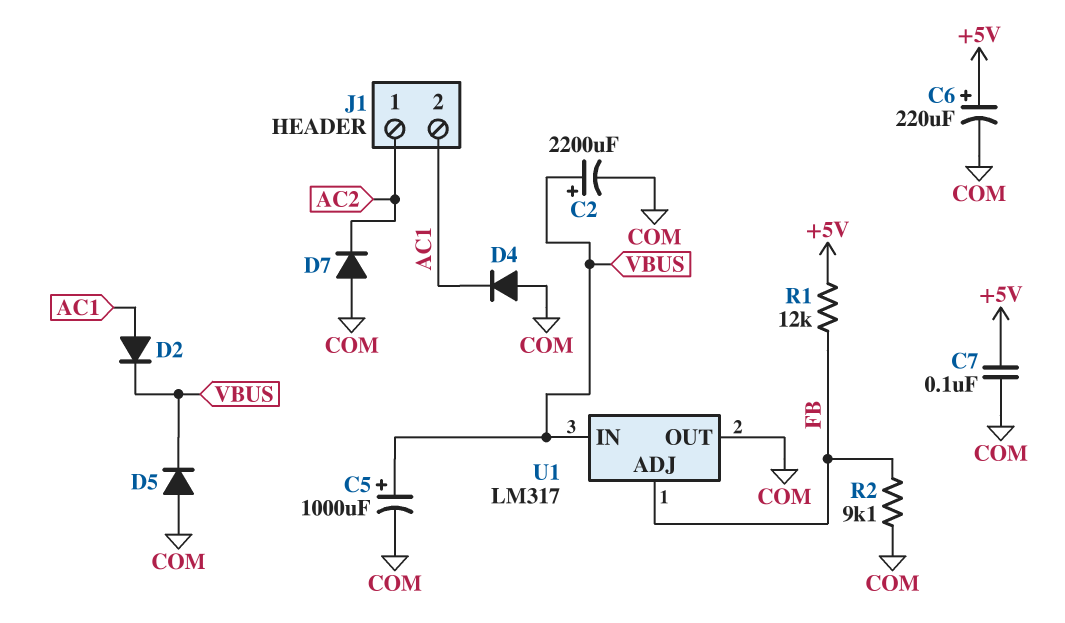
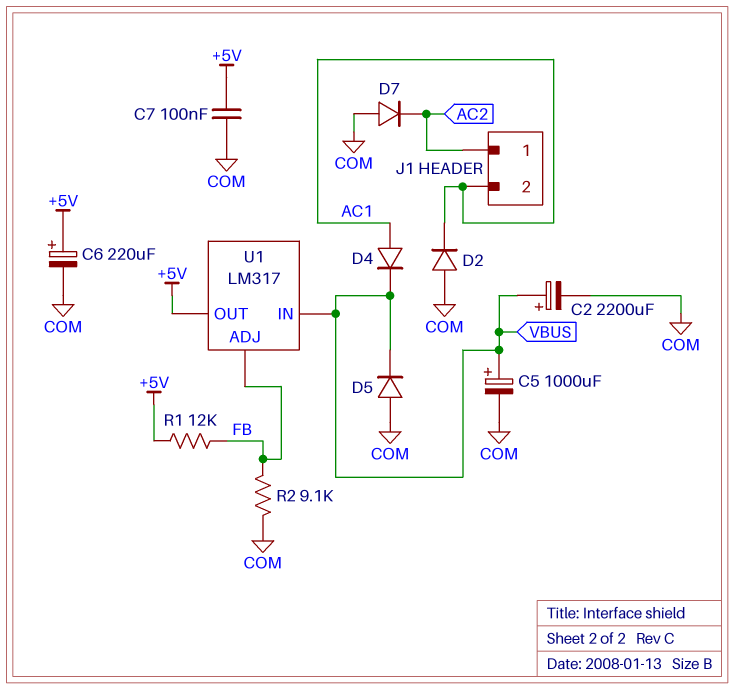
D2: diode (A AC1, K VBUS) -> diode (A COM, K AC1)
D4: diode (A COM, K AC1) -> diode (A AC1, K VBUS)
U1 pin OUT: COM -> +5V

